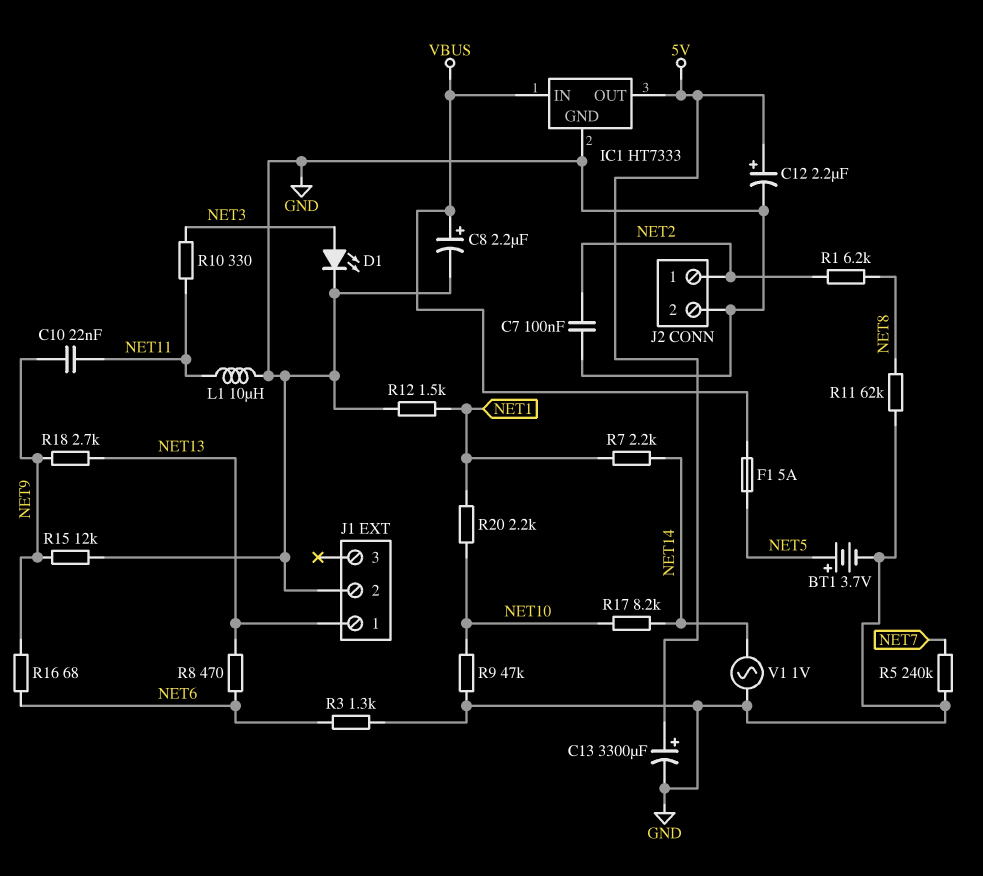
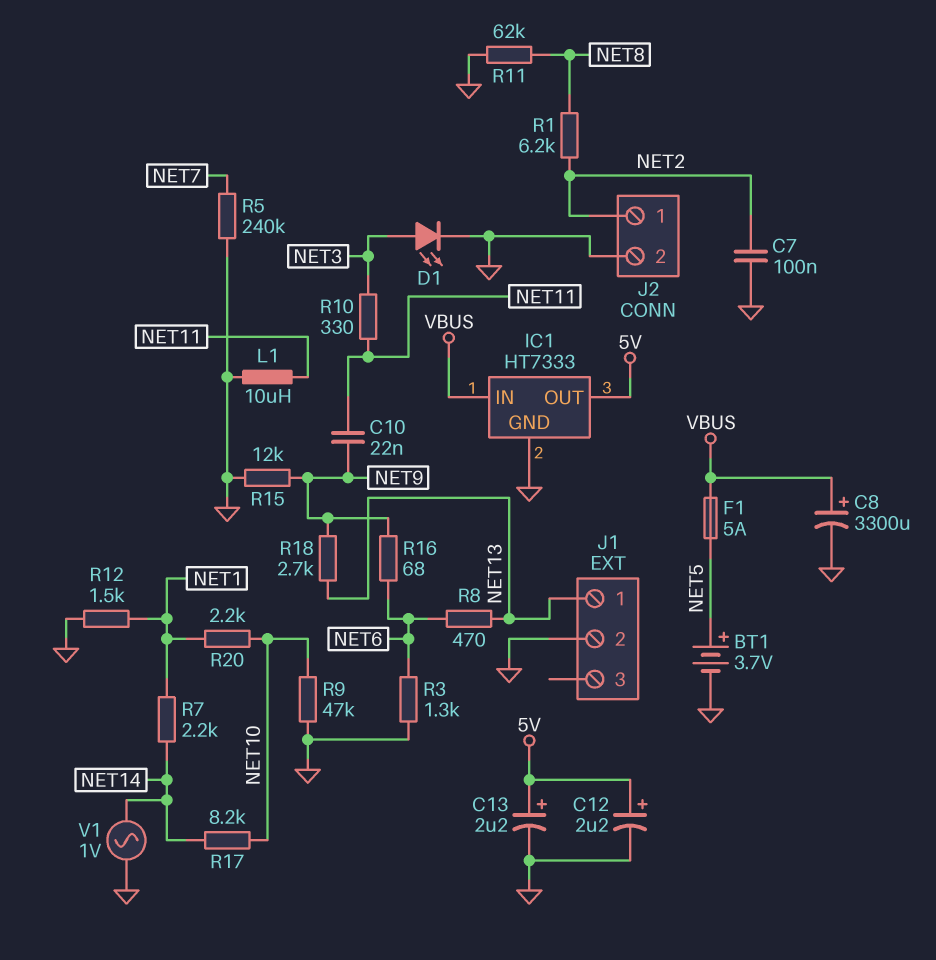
C8: 2.2uF (plus VBUS, minus GND) -> 3300uF (plus VBUS, minus GND)
C13: 3300uF (plus 5V, minus GND) -> 2.2uF (plus 5V, minus GND)

